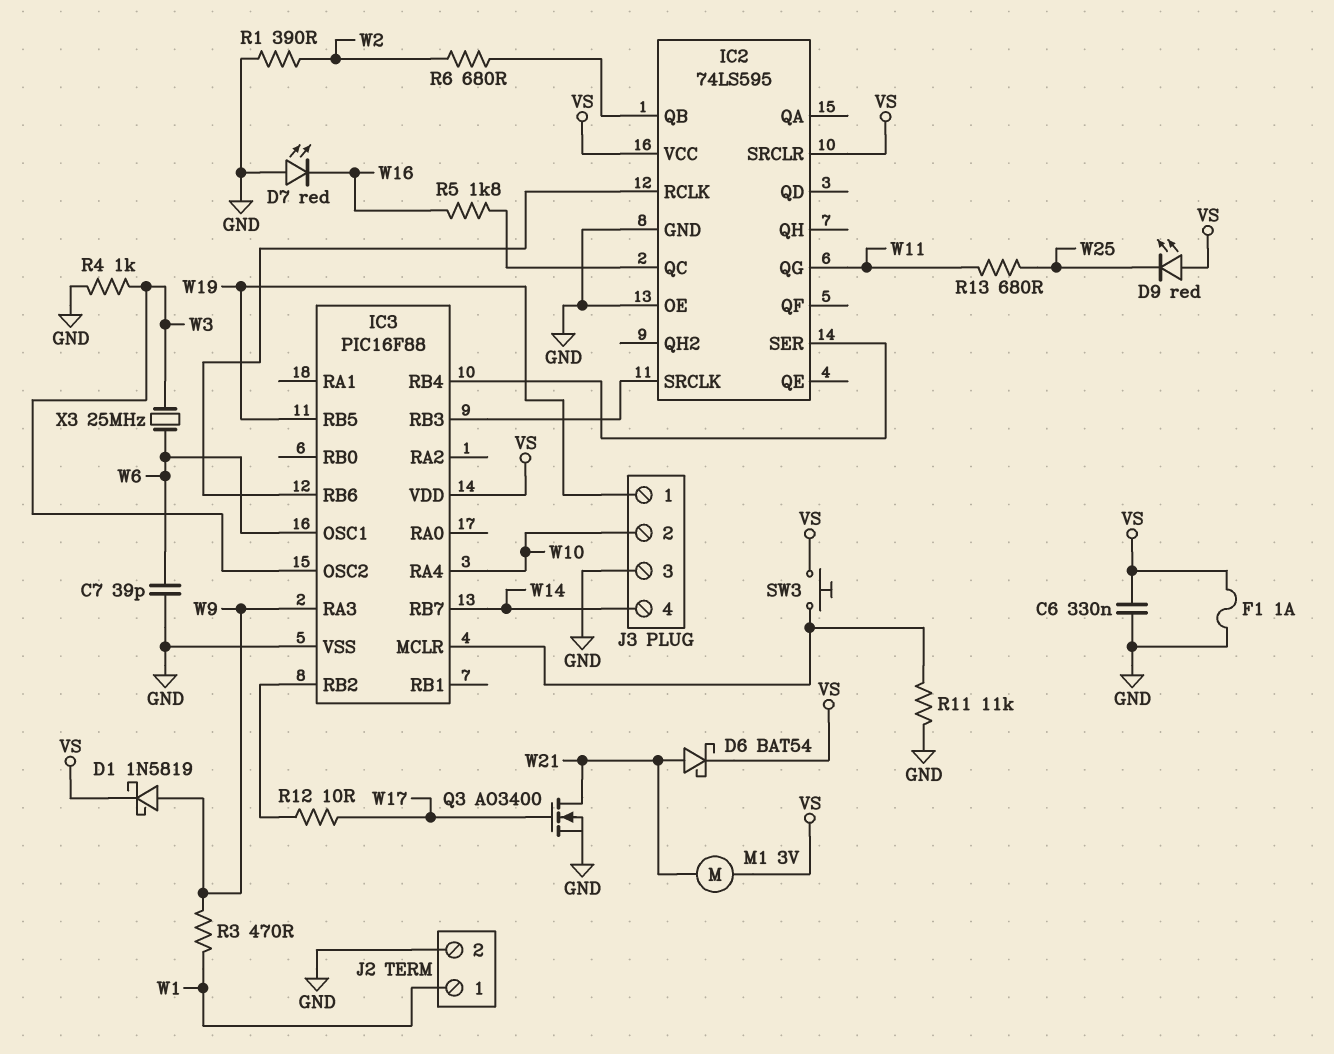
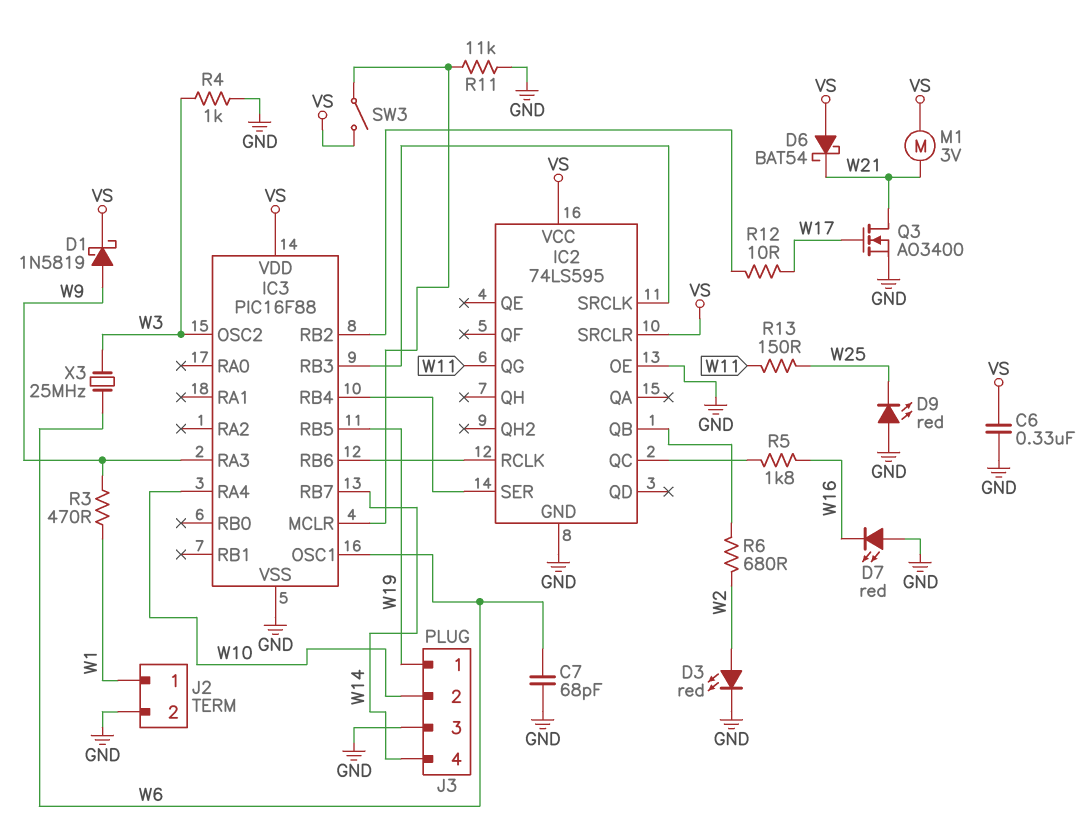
C7: 39pF (GND, W6) -> 68pF (GND, W6)
D3: none -> LED red (A W2, K GND)
D6: schottky BAT54 (A W21, K VS) -> schottky BAT54 (A VS, K W21)
D9: LED red (A VS, K W25) -> LED red (A GND, K W25)
F1: 1A (GND, VS) -> none
R1: 390 (GND, W2) -> none
R13: 680 (W11, W25) -> 150 (W11, W25)
SW3: button (IC3/MCLR, VS) -> switch (IC3/MCLR, VS)

